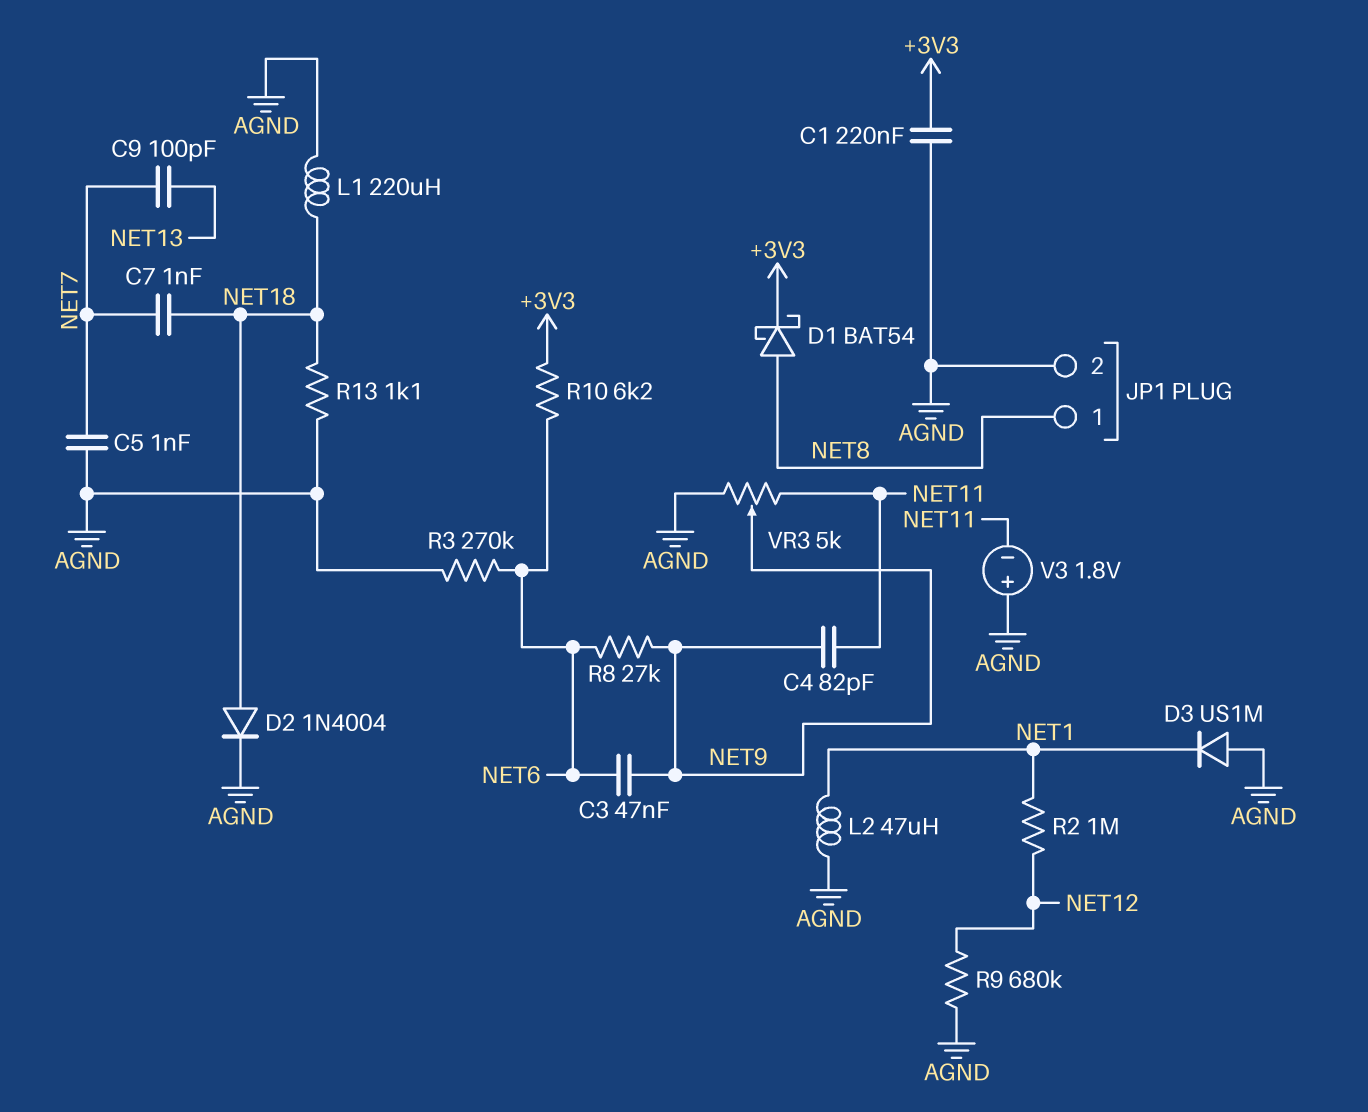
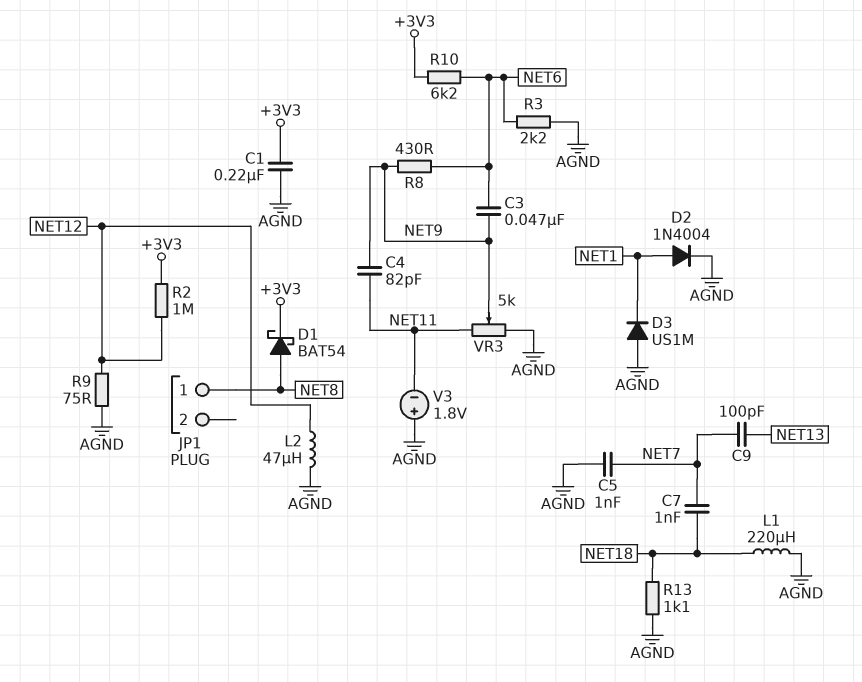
D2: diode 1N4004 (A NET18, K AGND) -> diode 1N4004 (A NET1, K AGND)
JP1 pin 2: AGND -> none
L2: 47uH (AGND, NET1) -> 47uH (AGND, NET12)
R2: 1M (NET1, NET12) -> 1M (+3V3, NET12)
R3: 270k (AGND, NET6) -> 2.2k (AGND, NET6)
R8: 27k (NET6, NET9) -> 430 (NET6, NET9)
R9: 680k (AGND, NET12) -> 75 (AGND, NET12)

